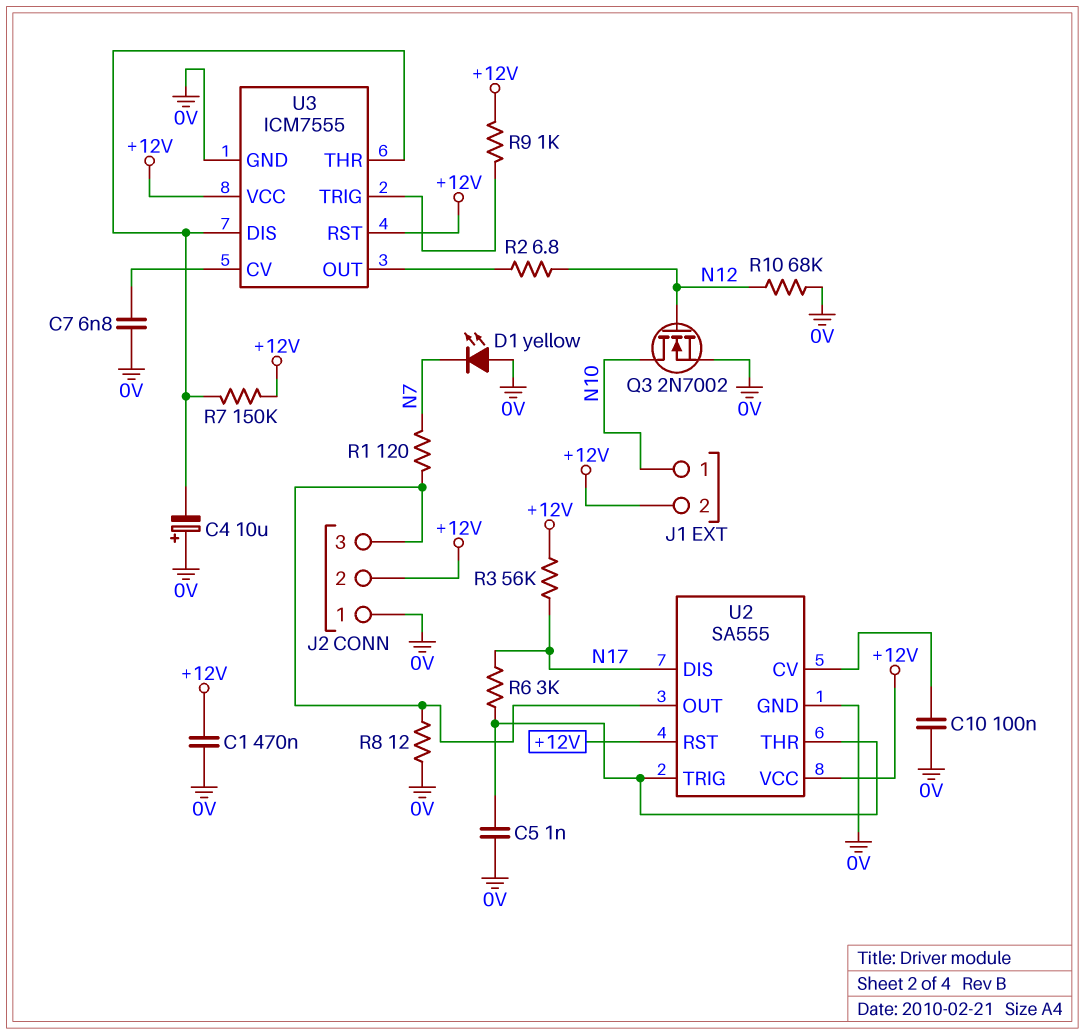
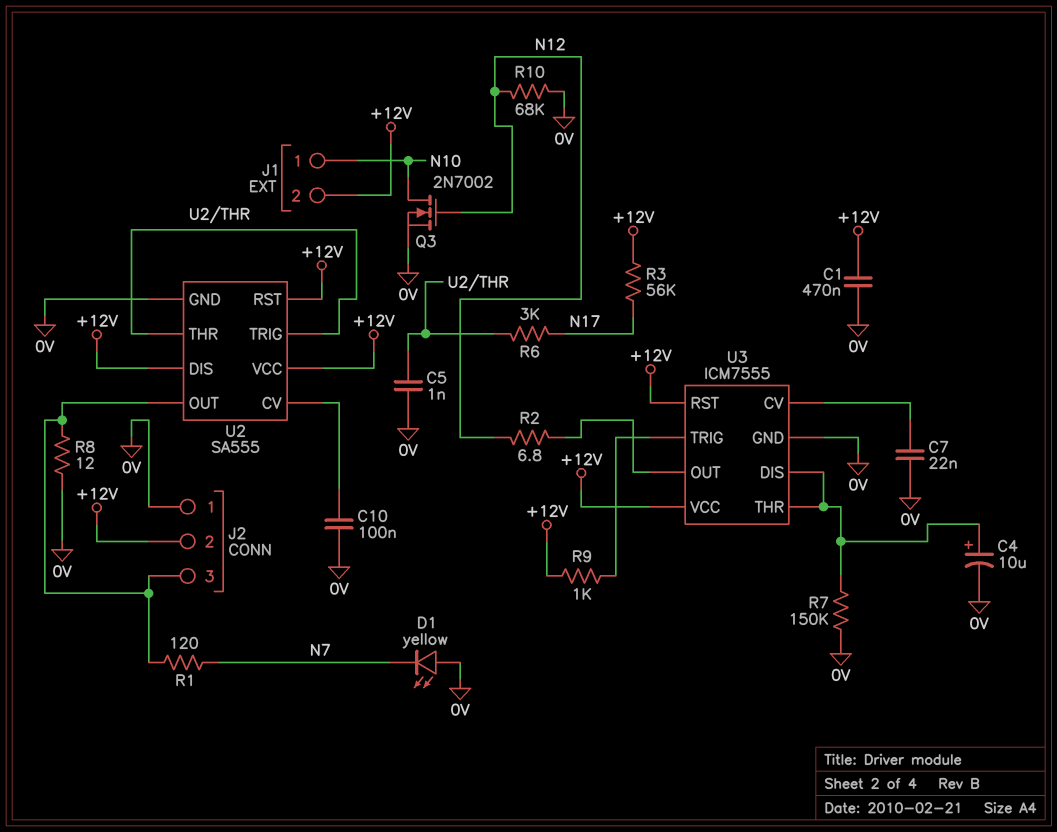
C4: 10uF (plus 0V, minus U3/DIS) -> 10uF (plus U3/DIS, minus 0V)
C7: 6.8nF (0V, U3/CV) -> 22nF (0V, U3/CV)
R7: 150k (+12V, U3/DIS) -> 150k (0V, U3/DIS)
U2 pin DIS: N17 -> +12V

